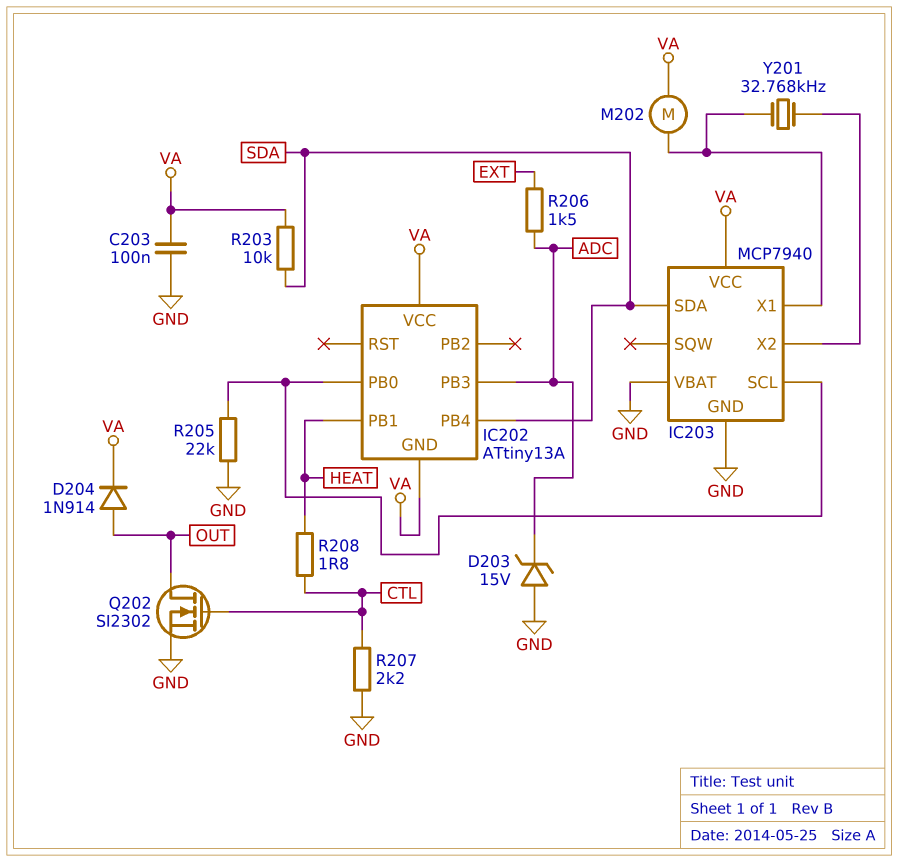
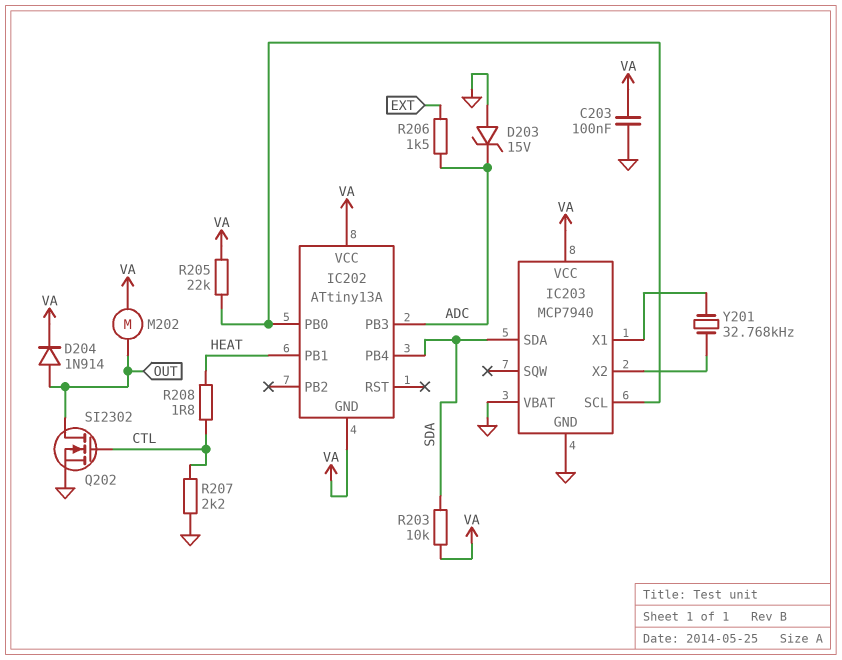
M202: motor (IC203/X1, VA) -> motor (OUT, VA)
R205: 22k (GND, IC202/PB0) -> 22k (IC202/PB0, VA)

